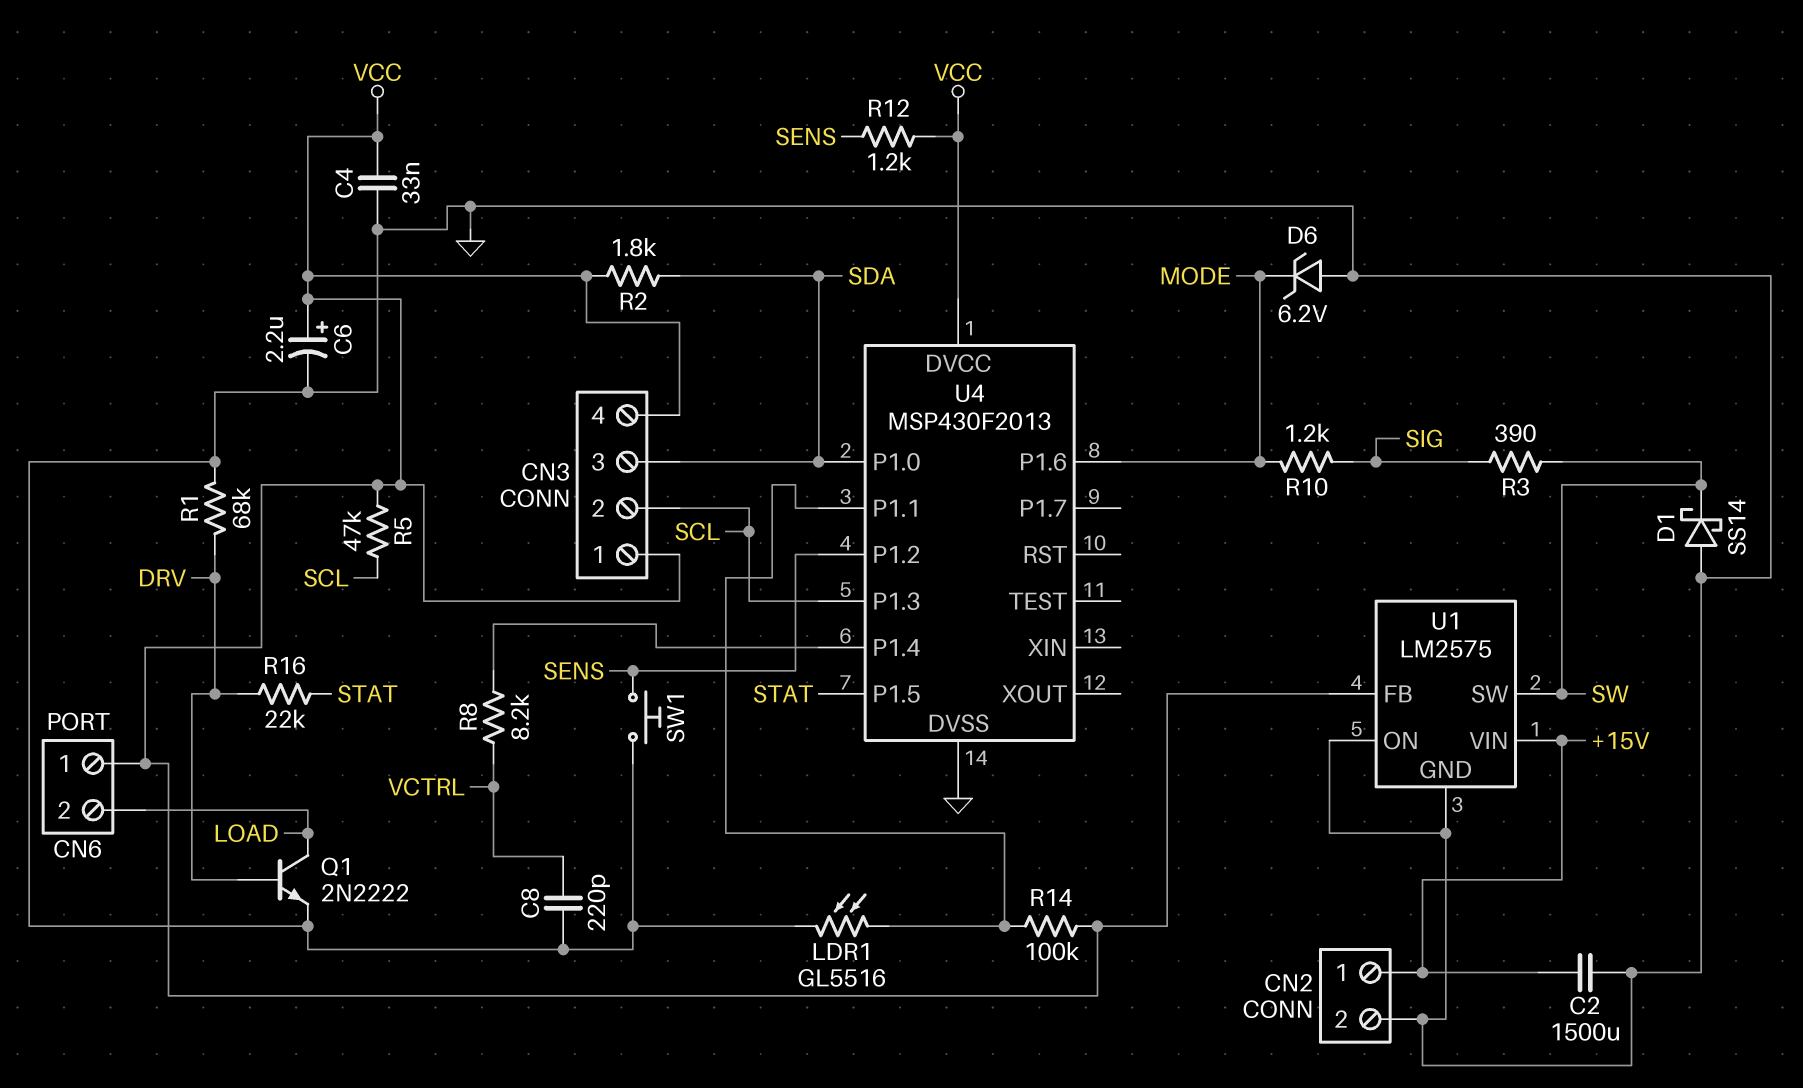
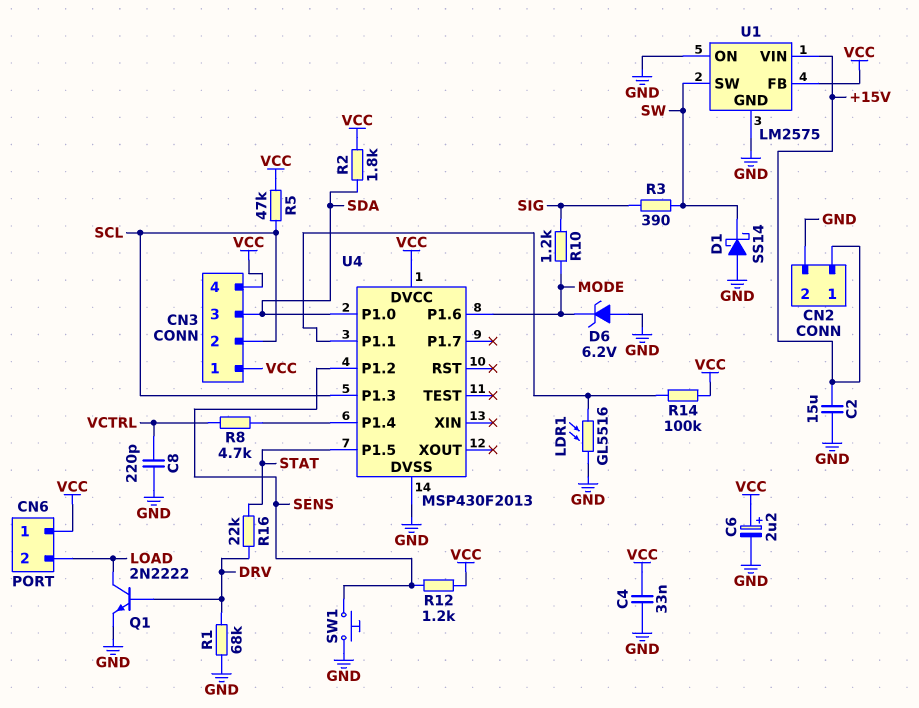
C2: 1500uF (+15V, GND) -> 15uF (+15V, GND)
R8: 8.2k (U4/P1.4, VCTRL) -> 4.7k (U4/P1.4, VCTRL)

